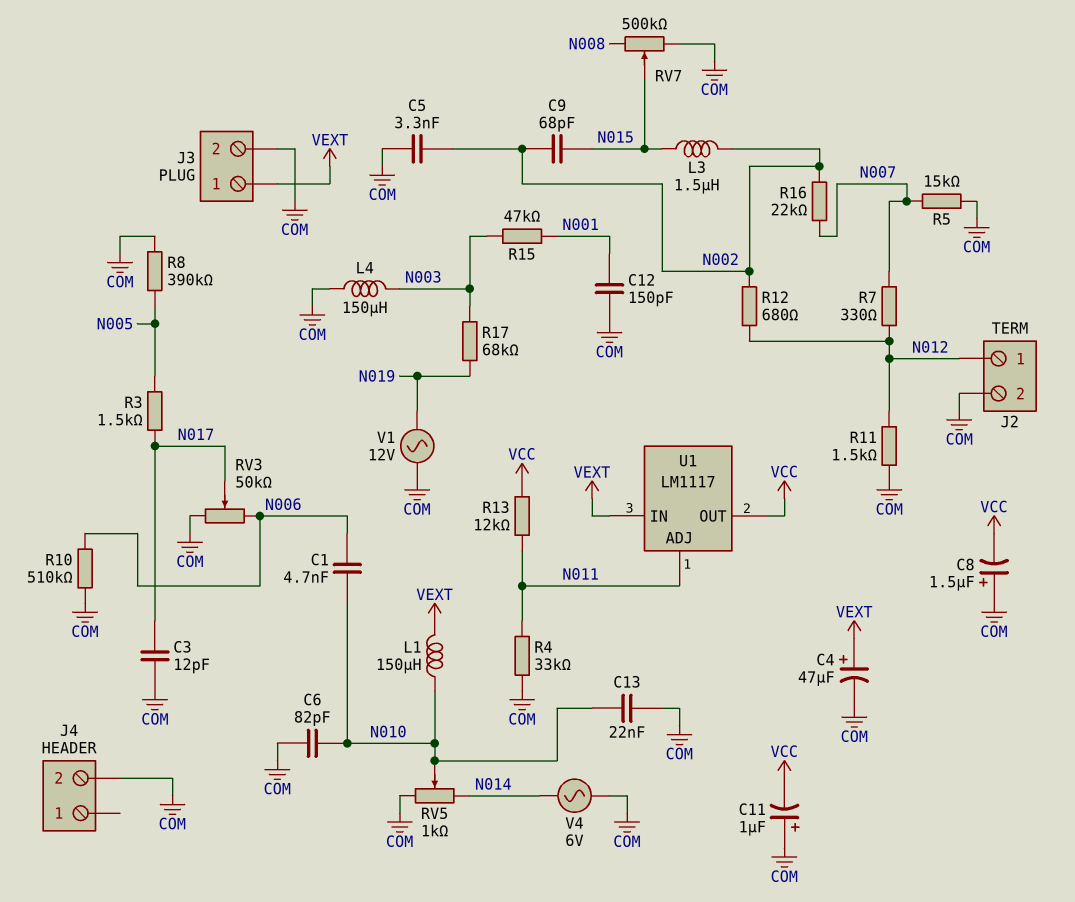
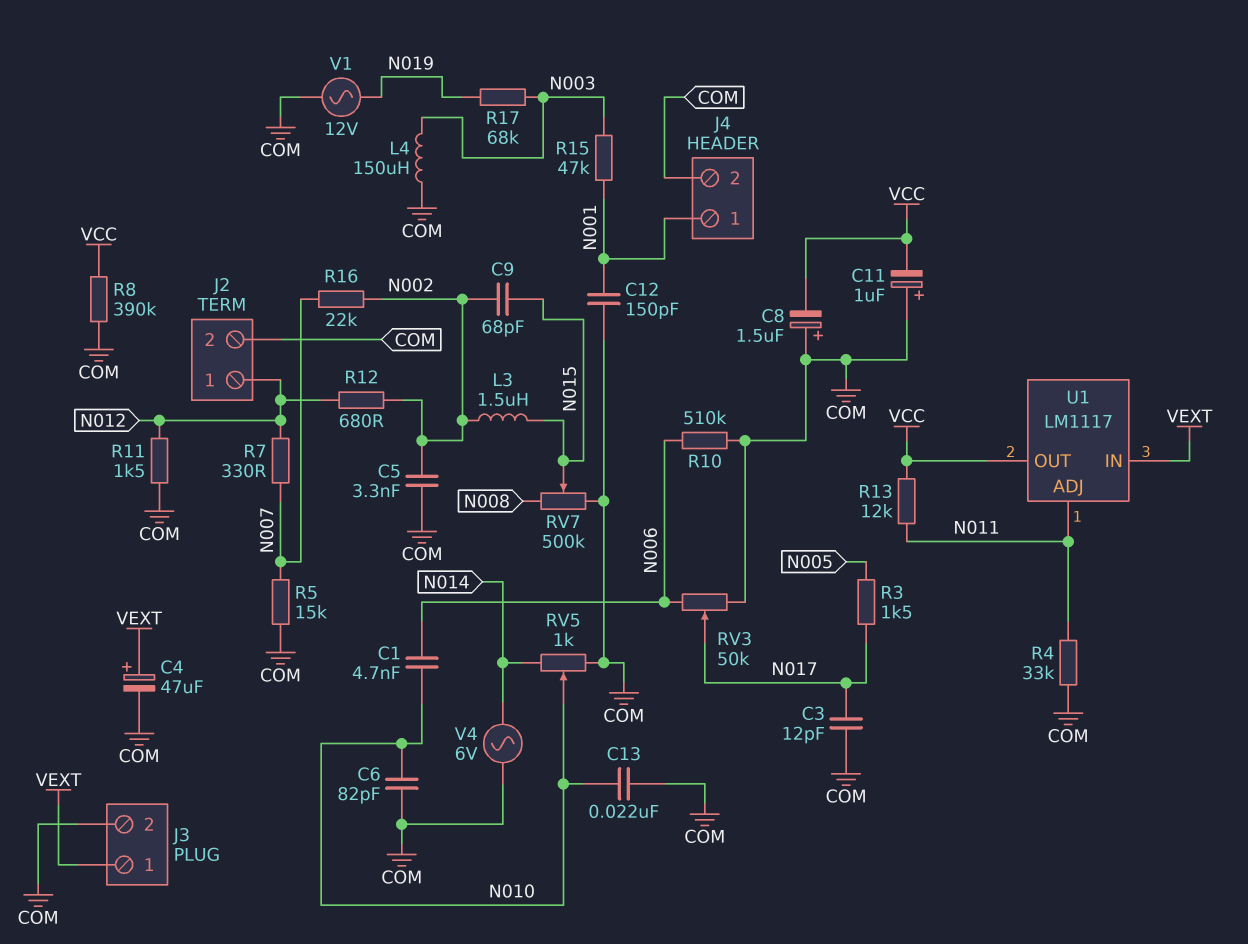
J4 pin 1: none -> N001
L1: 150uH (N010, VEXT) -> none
R8: 390k (COM, N005) -> 390k (COM, VCC)

